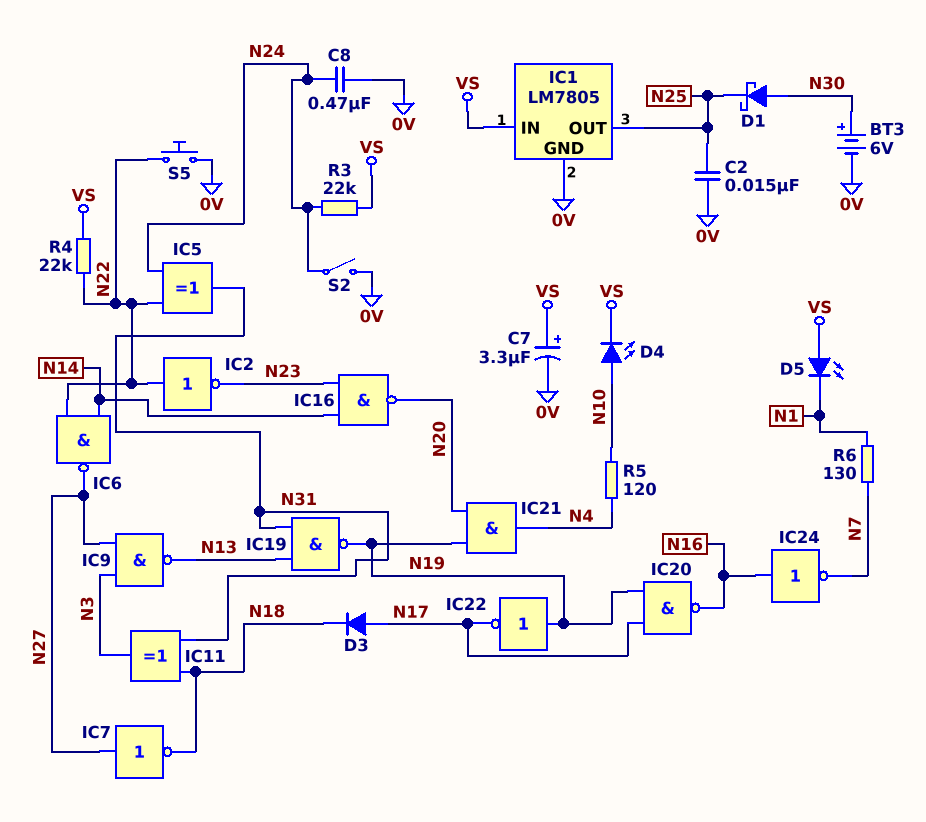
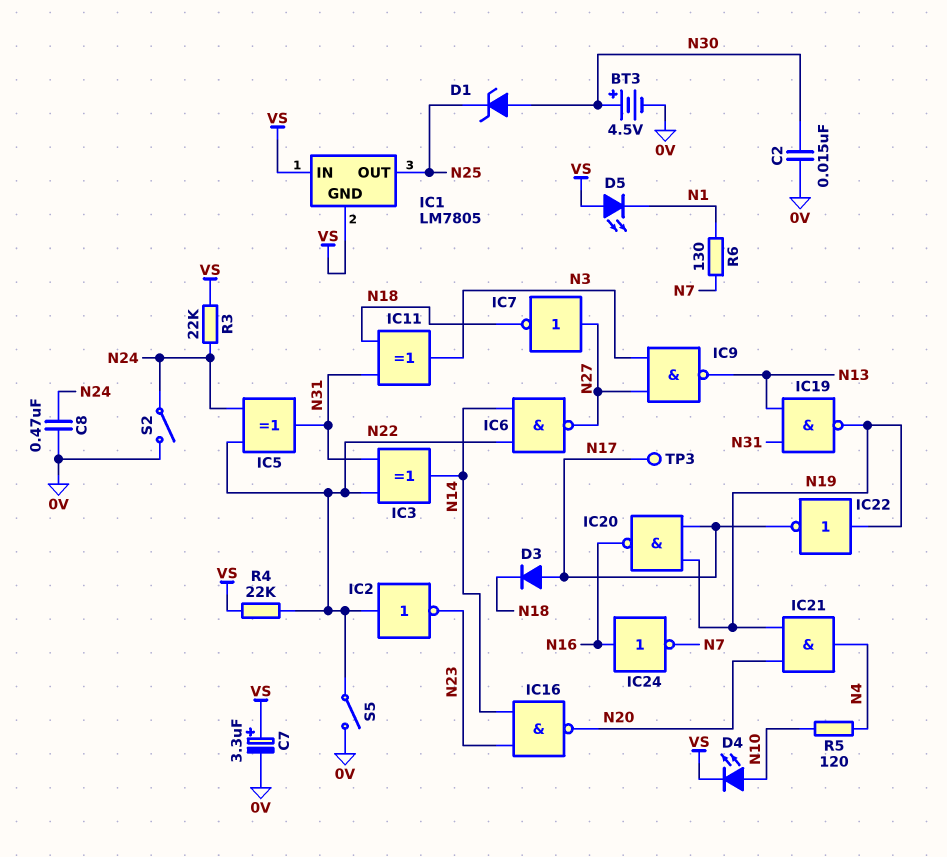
BT3: 6V (plus N30, minus 0V) -> 4.5V (plus N30, minus 0V)
C2: 15nF (0V, N25) -> 15nF (0V, N30)
D1: schottky (A N30, K N25) -> zener (A N30, K N25)
IC1 pin GND: 0V -> VS
IC3: none -> XOR (in N22, in N31, out N14)
S5: button (0V, N22) -> switch (0V, N22)
TP3: none -> test point (N17)

